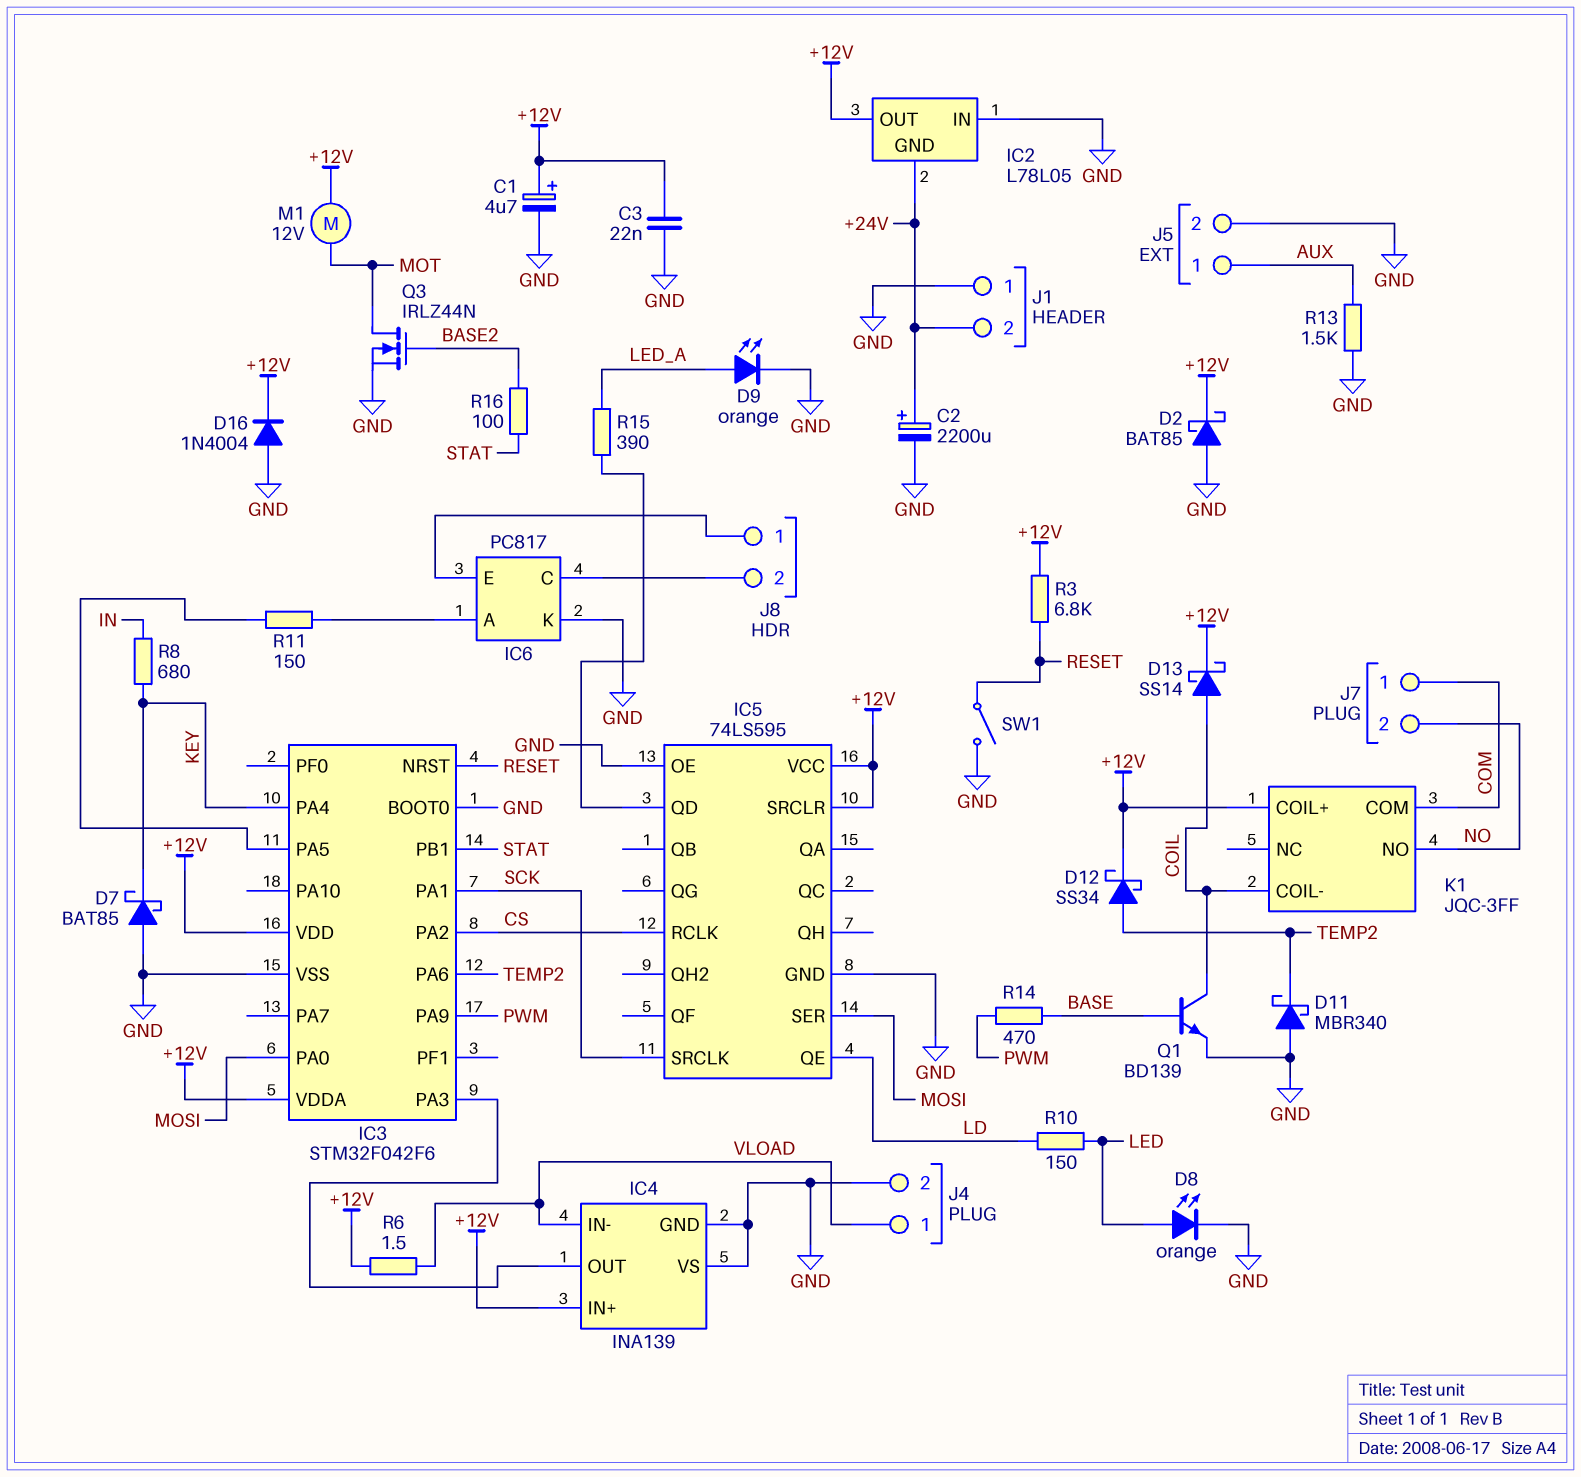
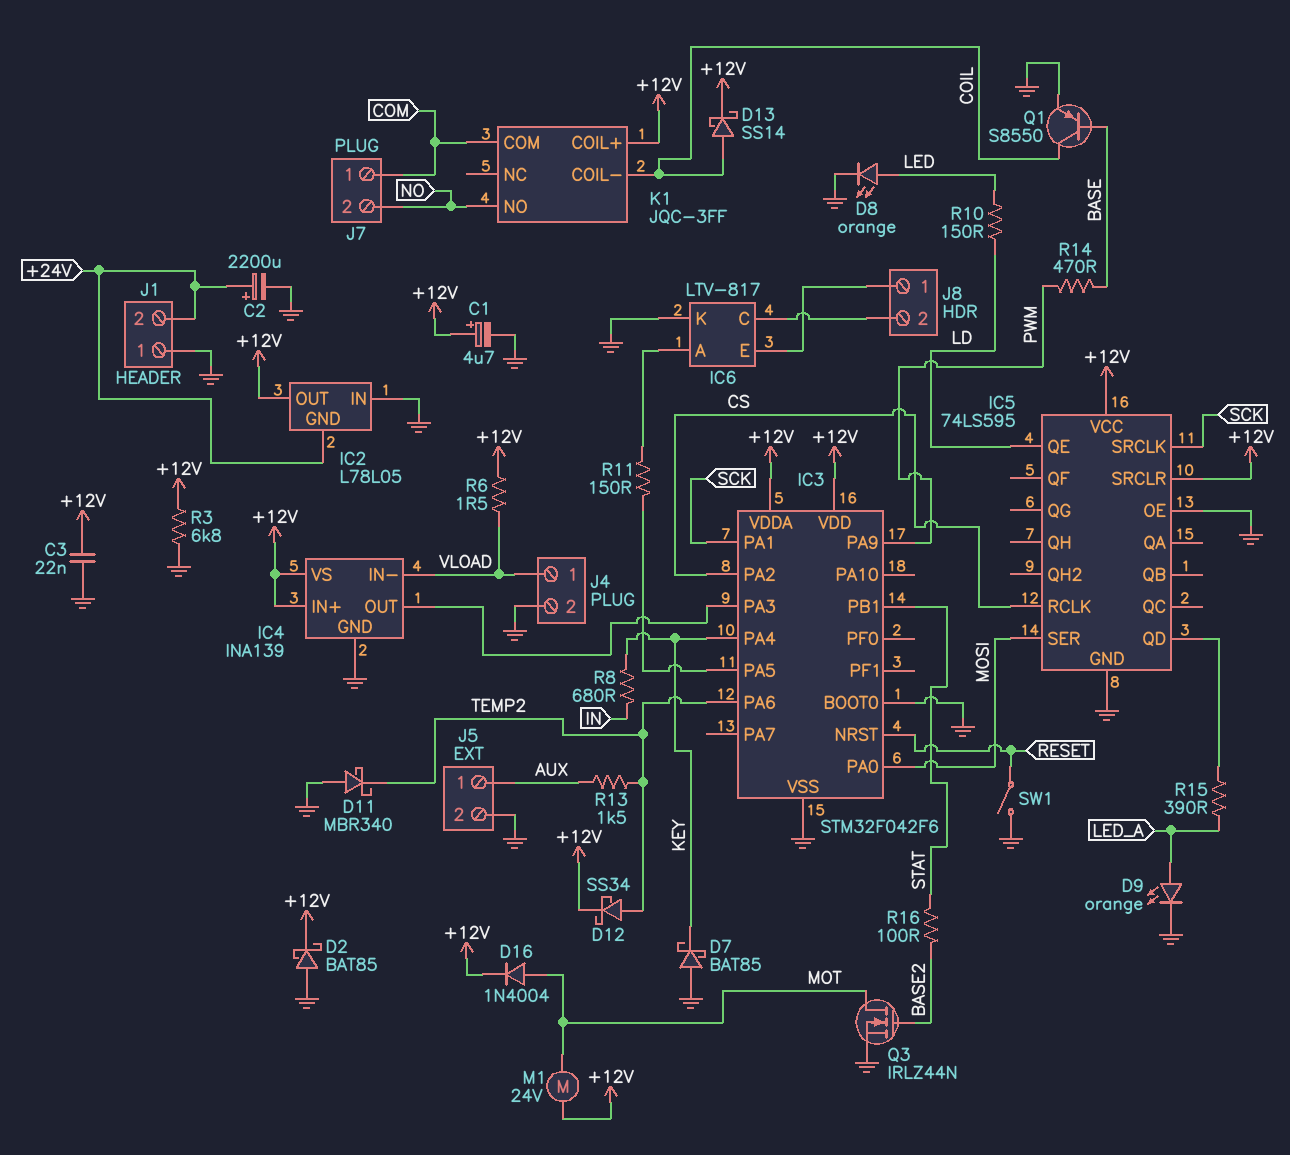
D16: diode 1N4004 (A GND, K +12V) -> diode 1N4004 (A MOT, K +12V)
IC4 pin VS: GND -> +12V
IC6: PC817 -> LTV-817
M1: motor 12V (+12V, MOT) -> motor 24V (+12V, MOT)
Q1: NPN BD139 (B BASE, C COIL, E GND) -> PNP S8550 (B BASE, C COIL, E GND)
R3: 6.8k (+12V, RESET) -> 6.8k (+12V, GND)
R13: 1.5k (AUX, GND) -> 1.5k (AUX, TEMP2)

